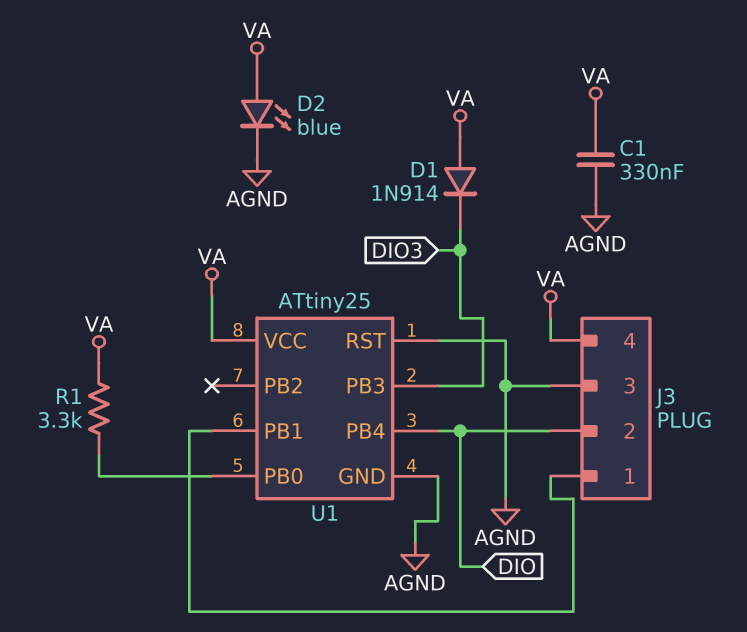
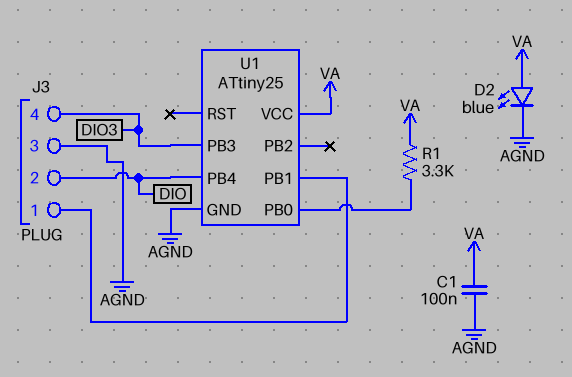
C1: 330nF (AGND, VA) -> 100nF (AGND, VA)
D1: diode 1N914 (A VA, K DIO3) -> none
J3 pin 4: VA -> DIO3
U1 pin RST: AGND -> none

